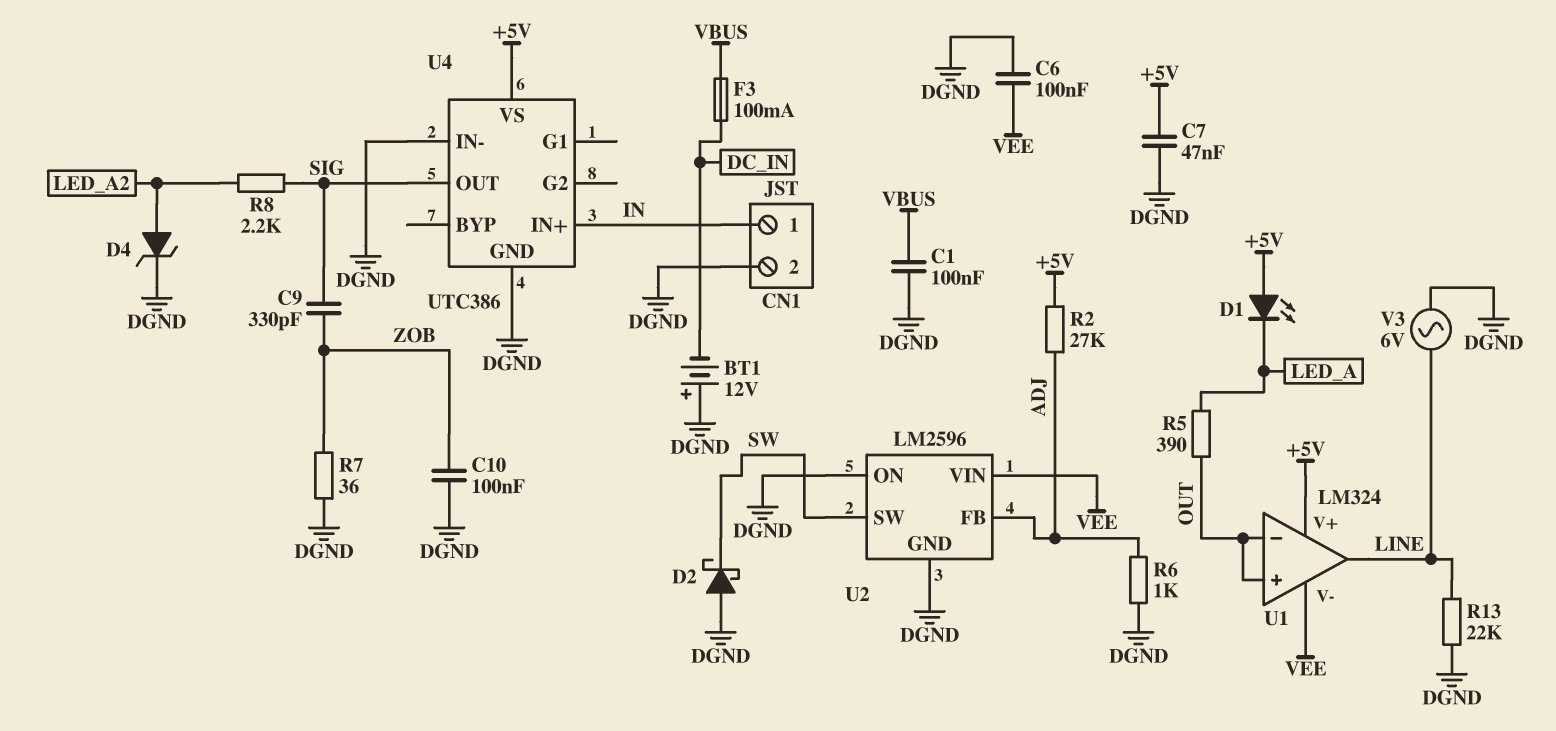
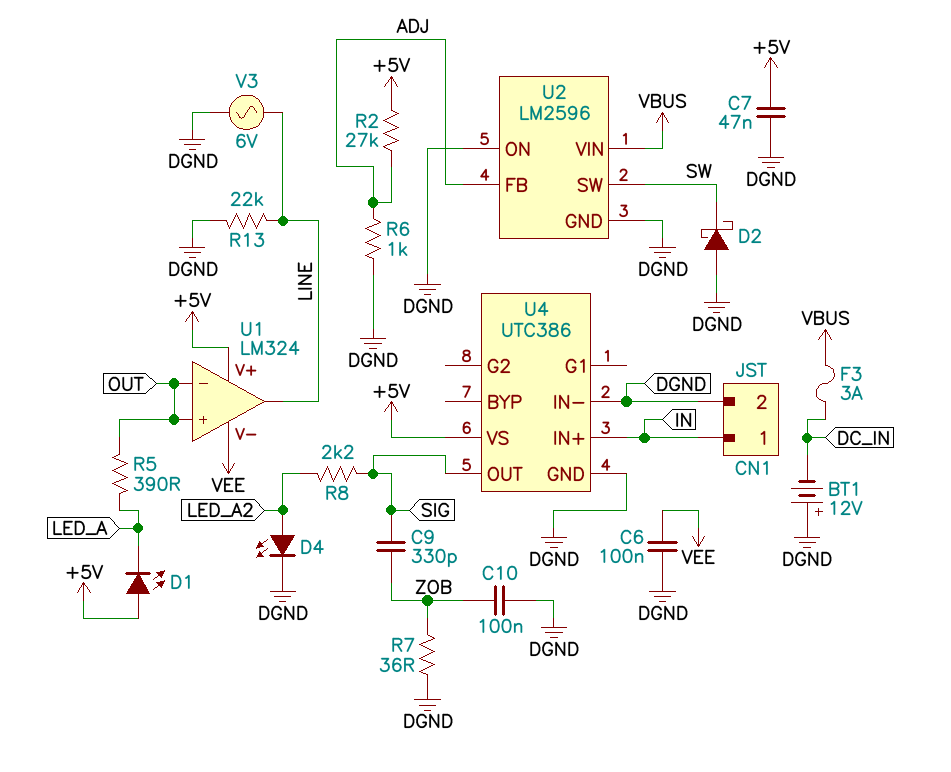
C1: 100nF (DGND, VBUS) -> none
D4: zener (A LED_A2, K DGND) -> LED (A LED_A2, K DGND)
F3: 100mA (DC_IN, VBUS) -> 3A (DC_IN, VBUS)
U2 pin VIN: VEE -> VBUS

